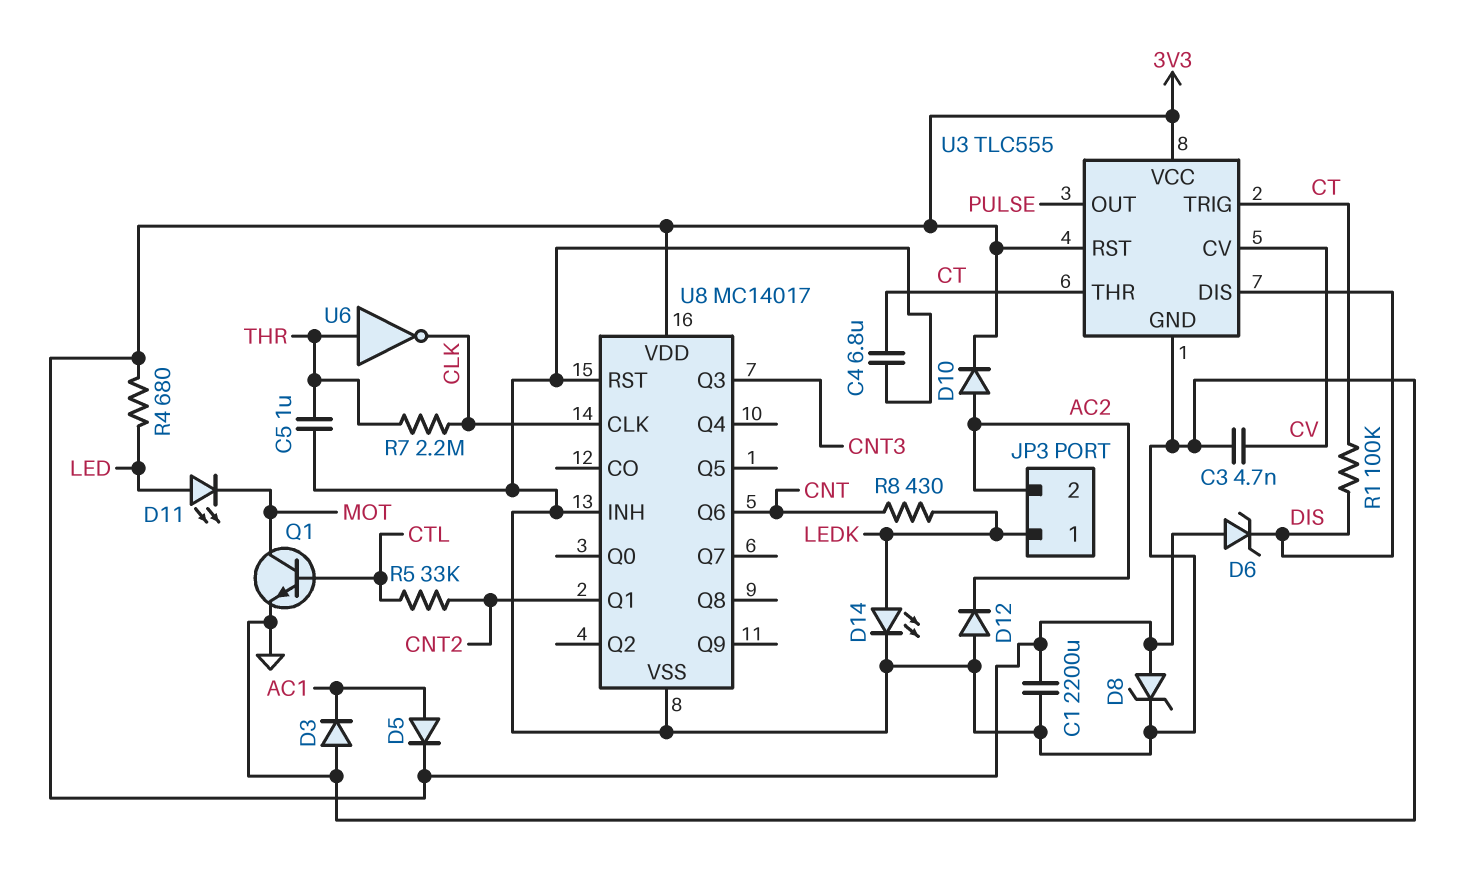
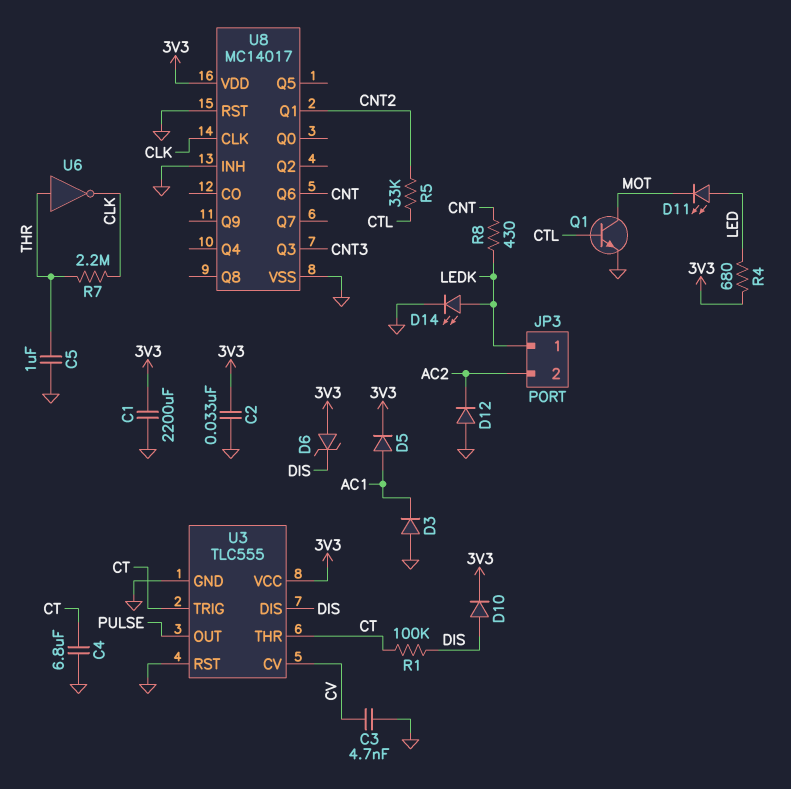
C2: none -> 33nF (3V3, GND)
D8: zener (A 3V3, K GND) -> none
D10: diode (A AC2, K 3V3) -> diode (A DIS, K 3V3)
U3 pin RST: 3V3 -> GND

